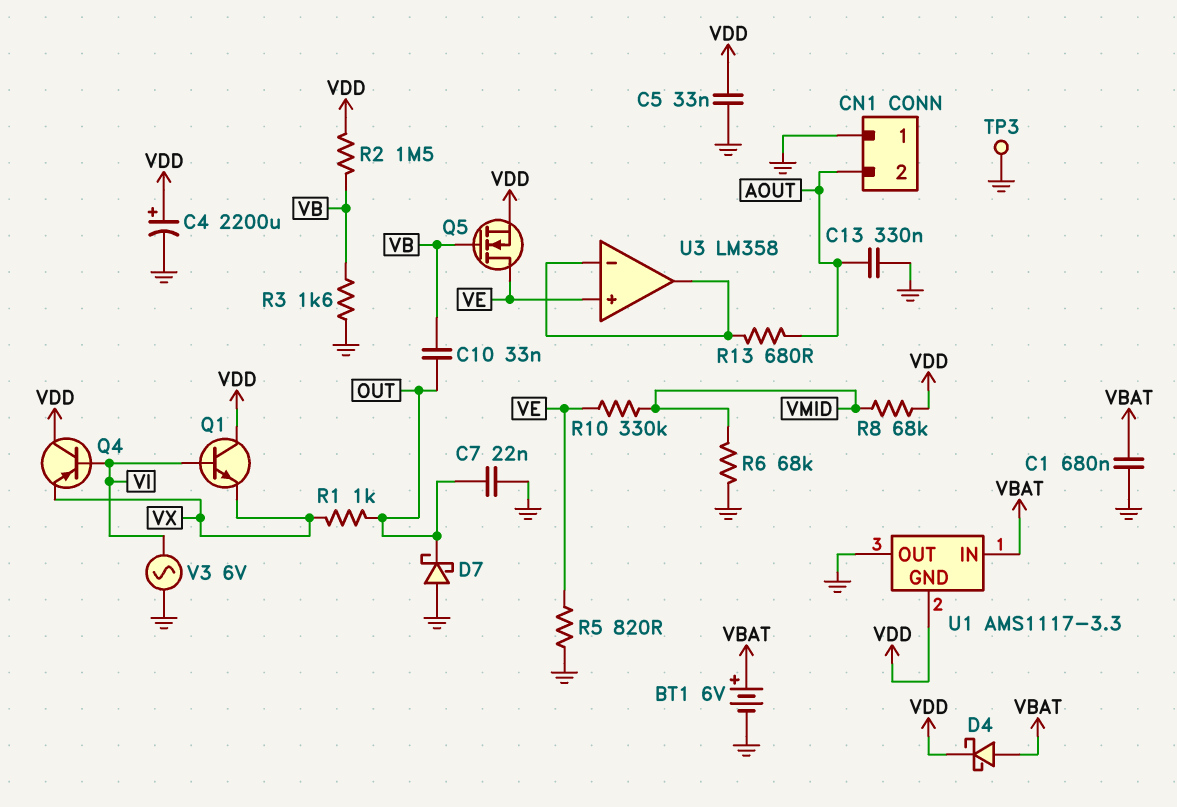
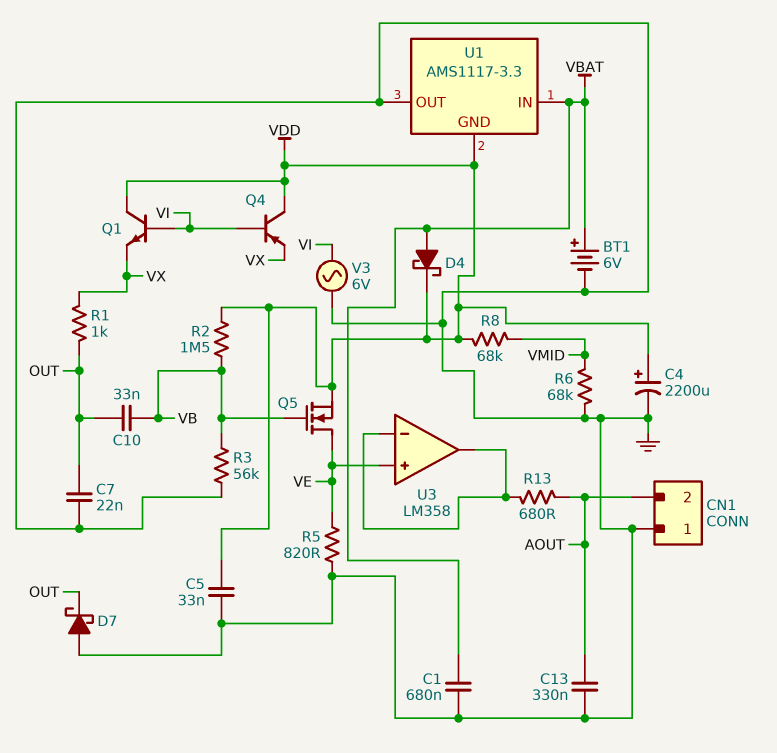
R3: 1.6k (GND, VB) -> 56k (GND, VB)
R10: 330k (VE, VMID) -> none
TP3: test point (GND) -> none

